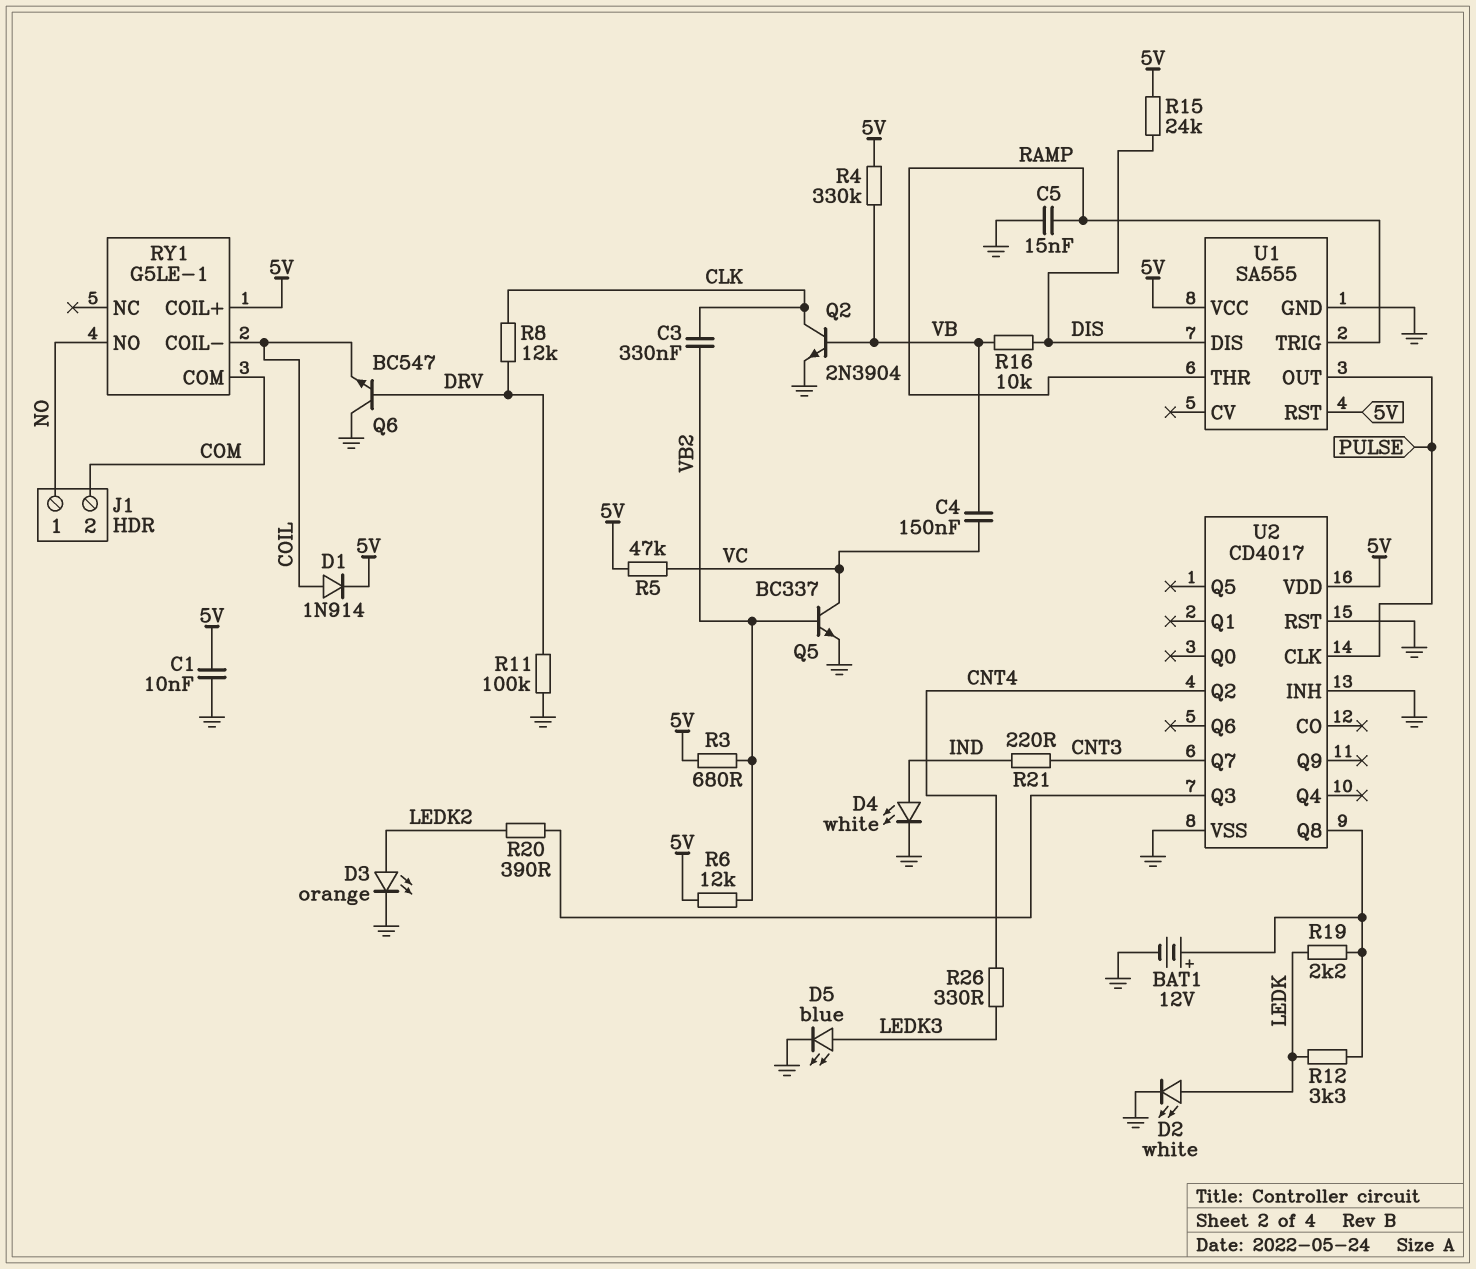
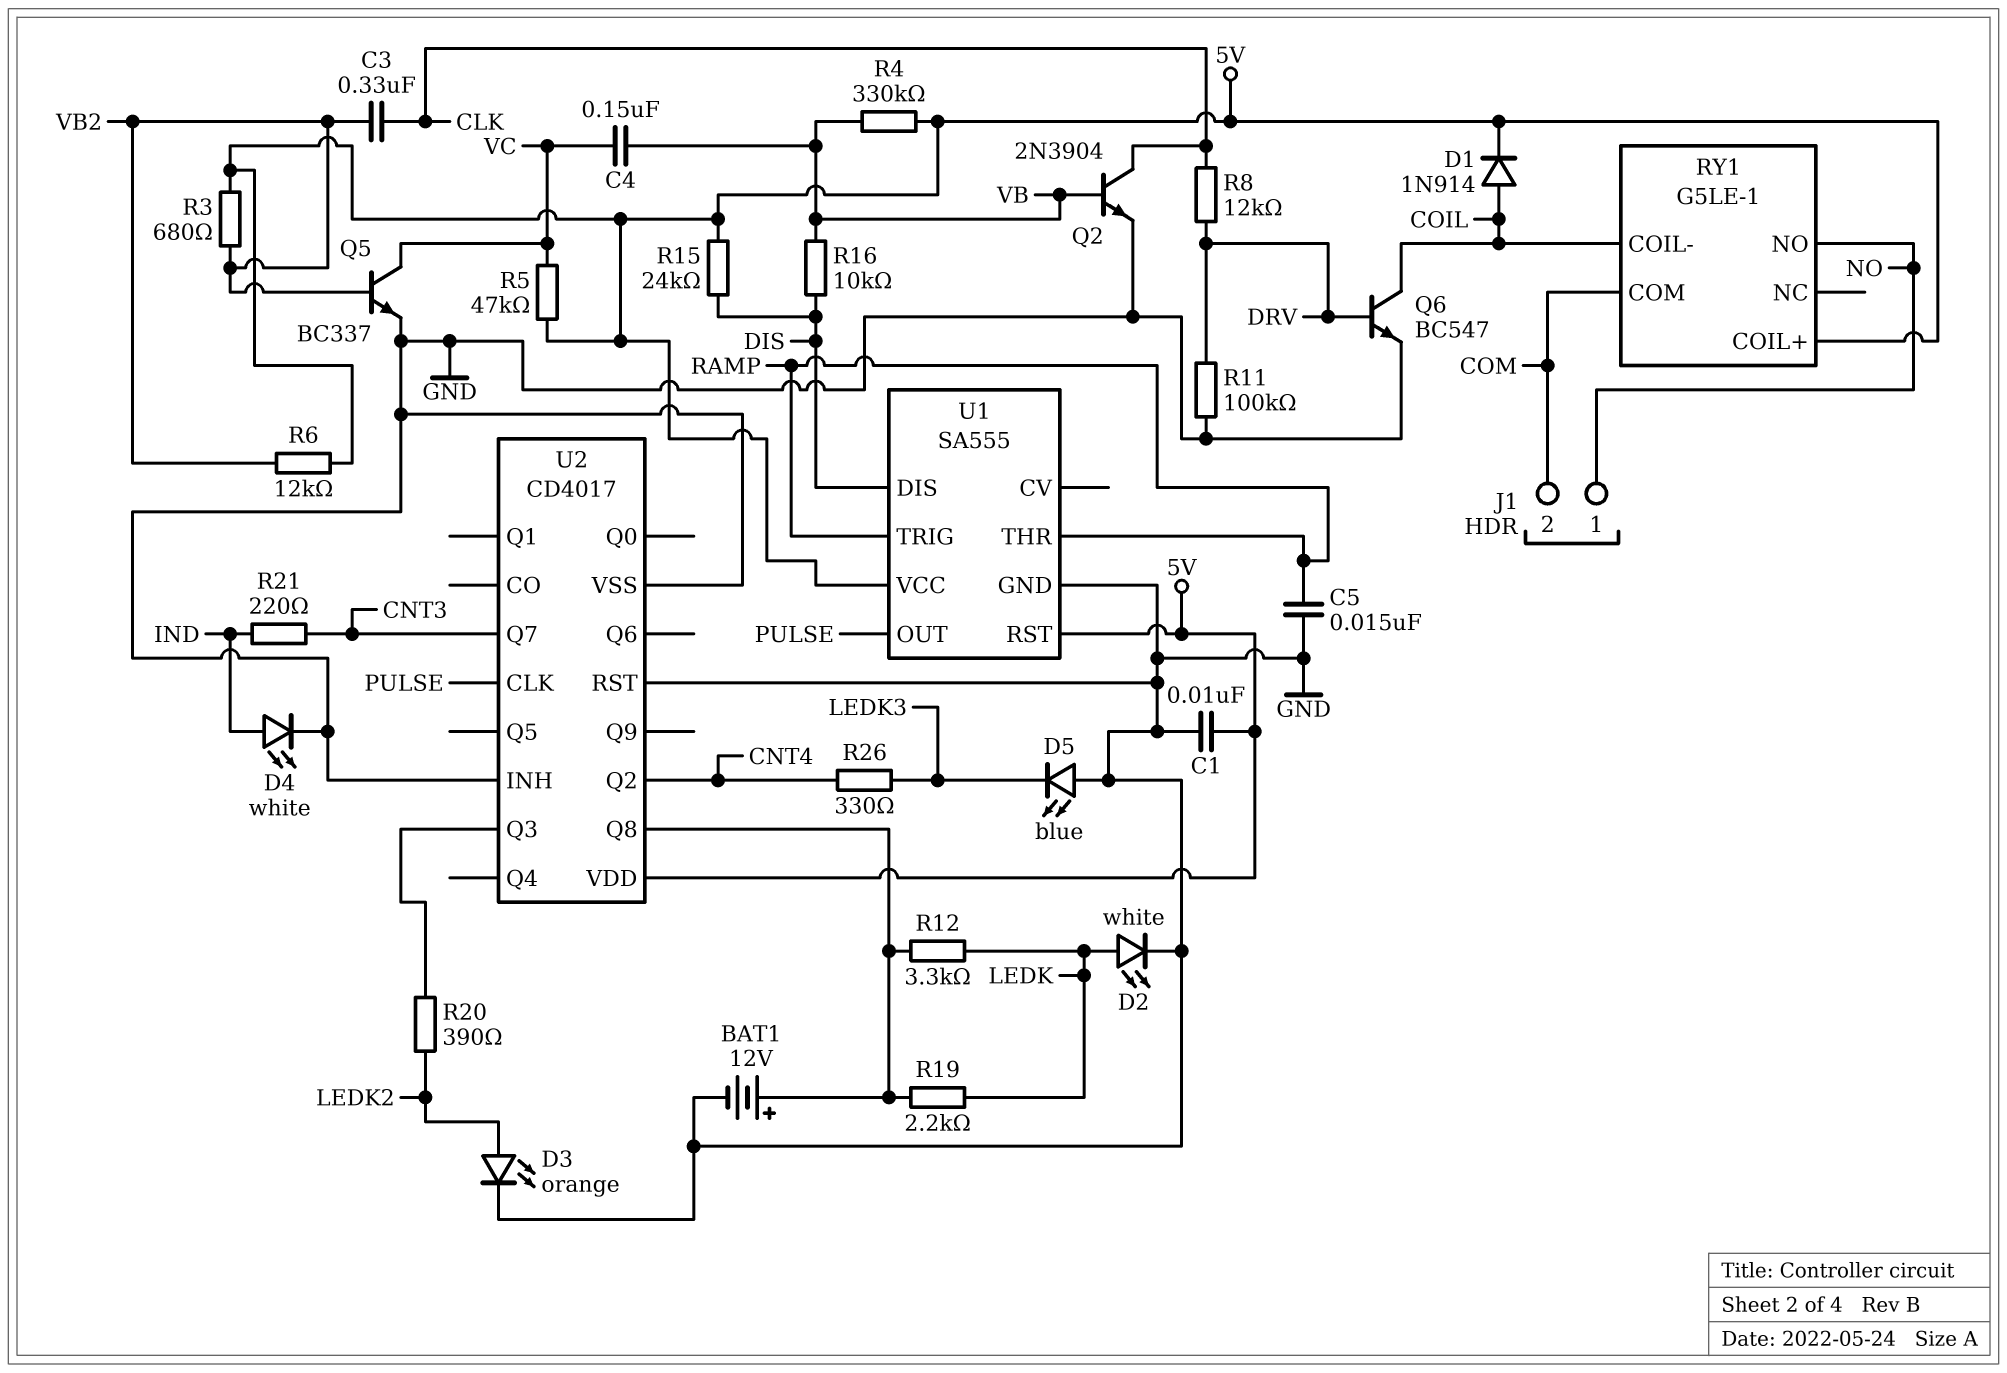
D5: LED blue (A LEDK3, K GND) -> LED blue (A GND, K LEDK3)
Q6: NPN BC547 (B DRV, C GND, E COIL) -> NPN BC547 (B DRV, C COIL, E GND)

